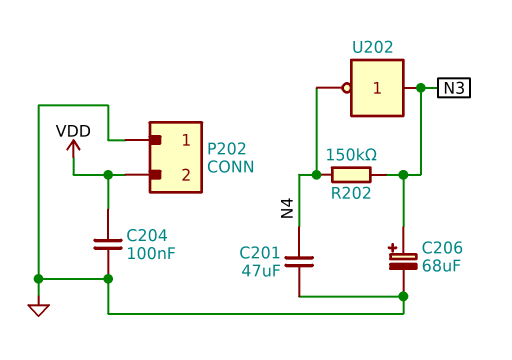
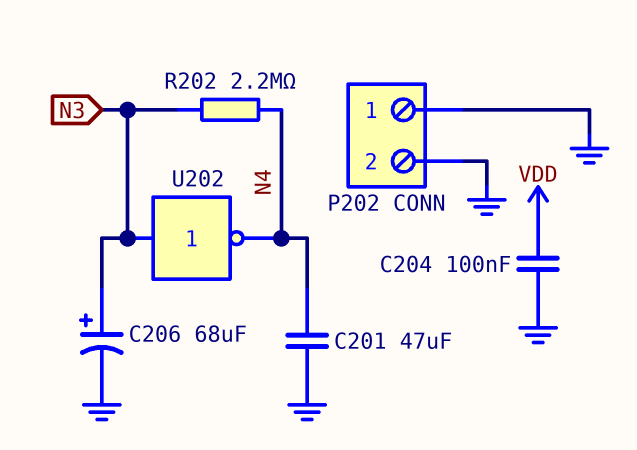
P202 pin 2: VDD -> GND
R202: 150k (N3, N4) -> 2.2M (N3, N4)

